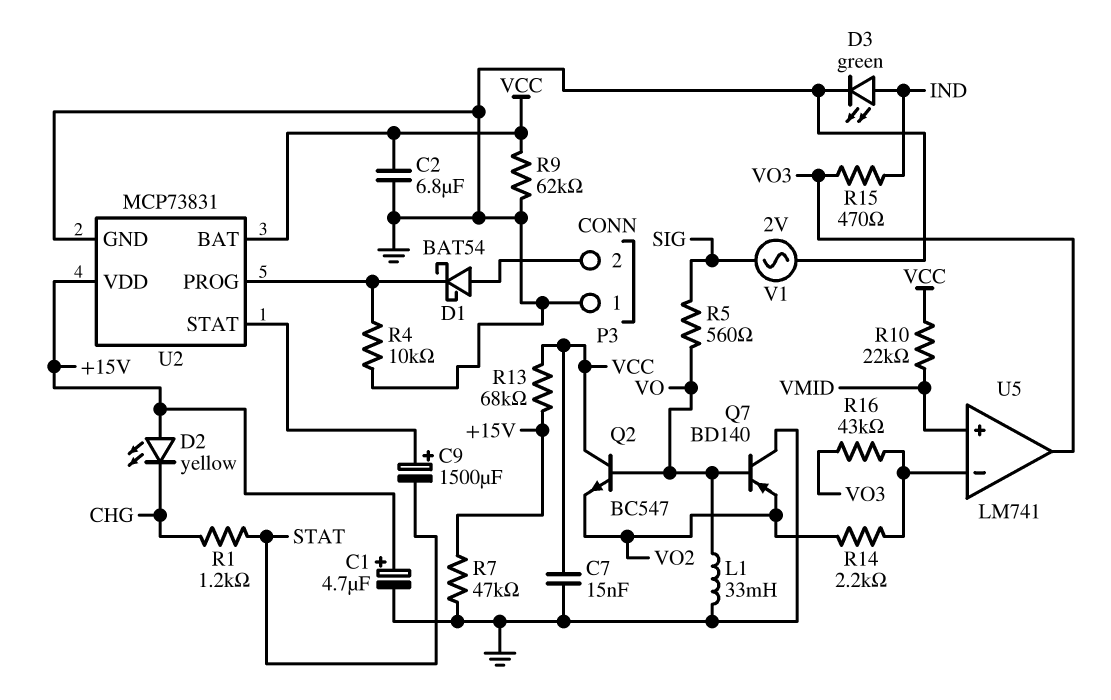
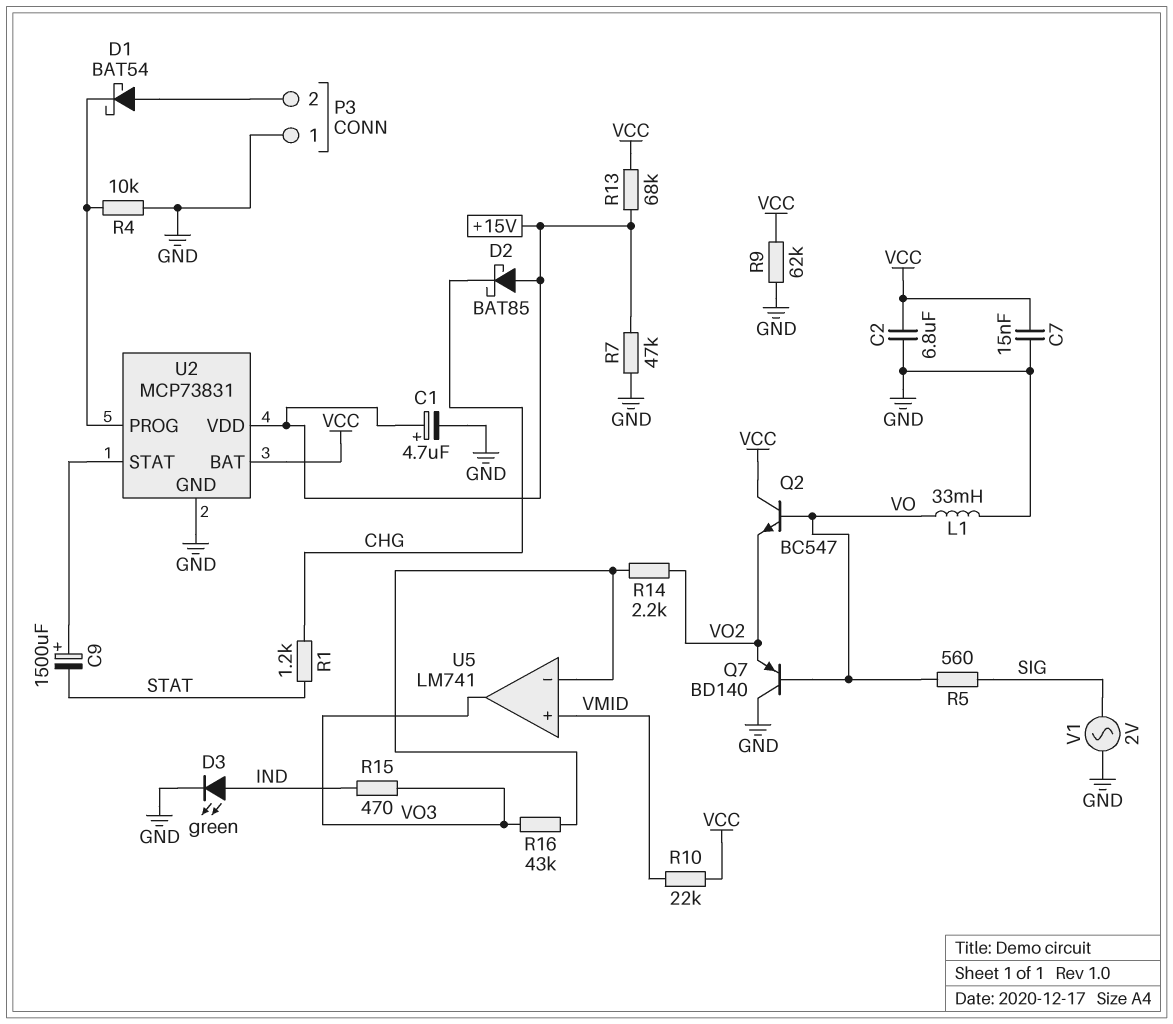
D2: LED yellow (A +15V, K CHG) -> schottky BAT85 (A +15V, K CHG)

